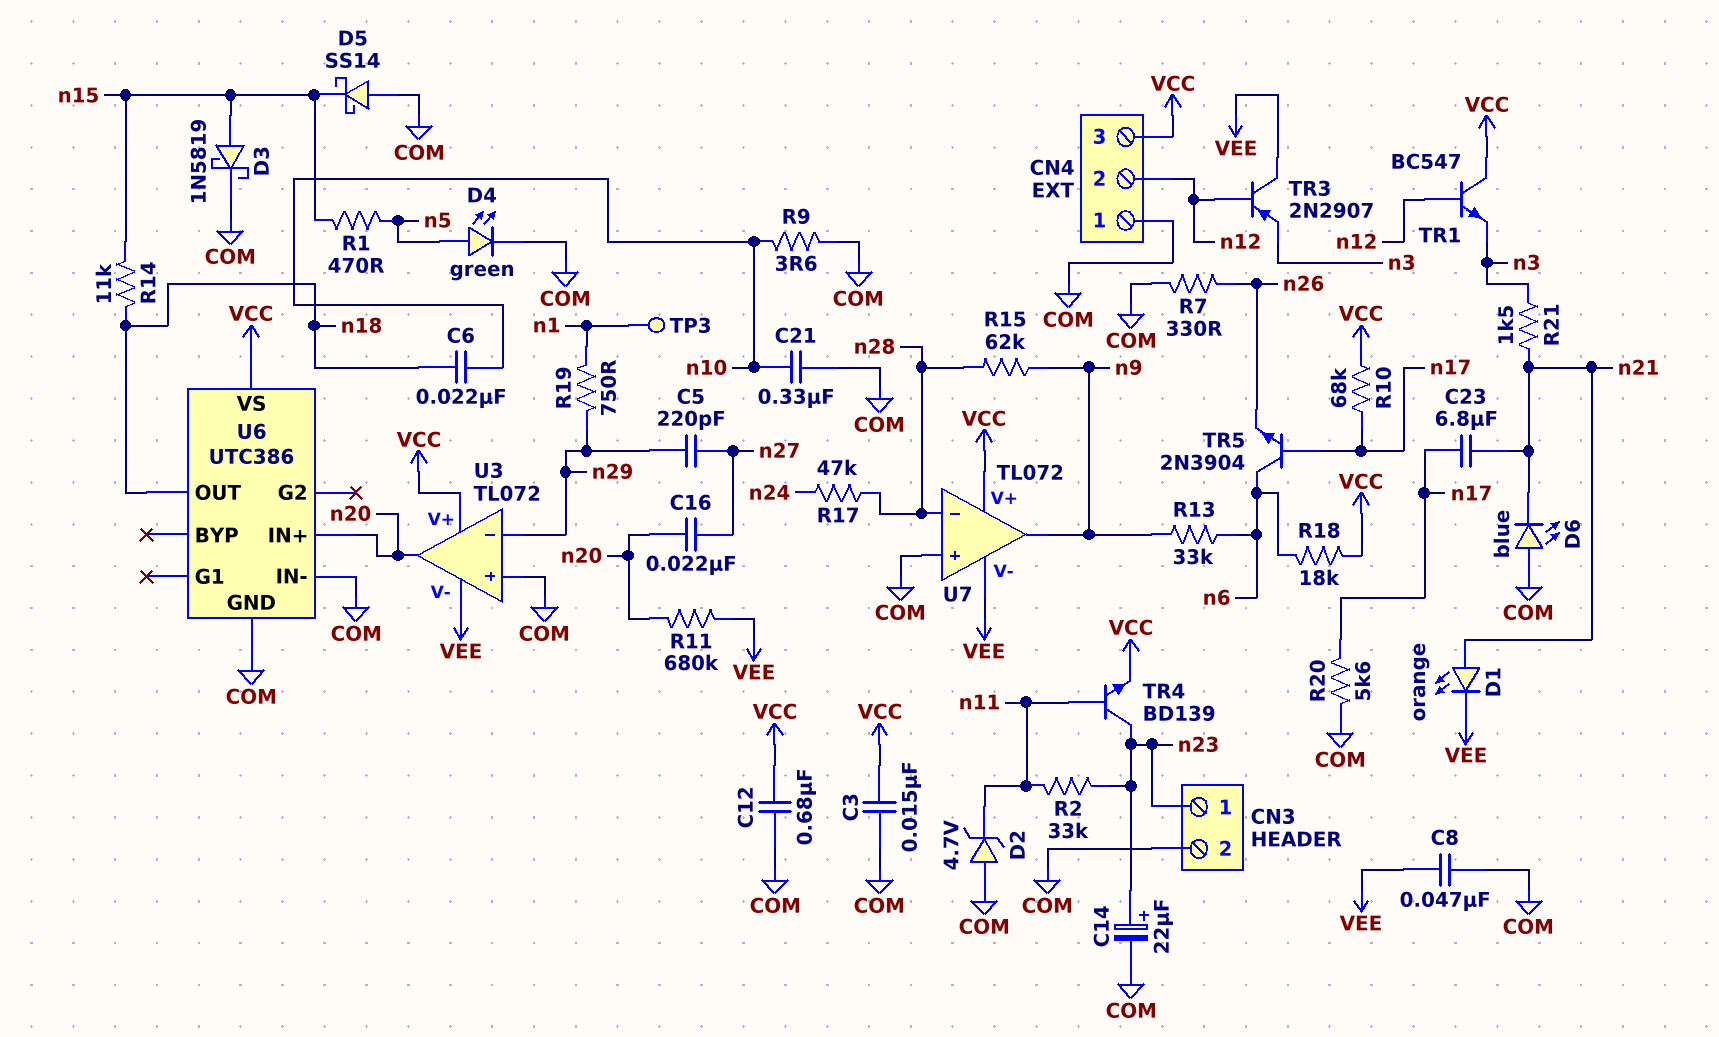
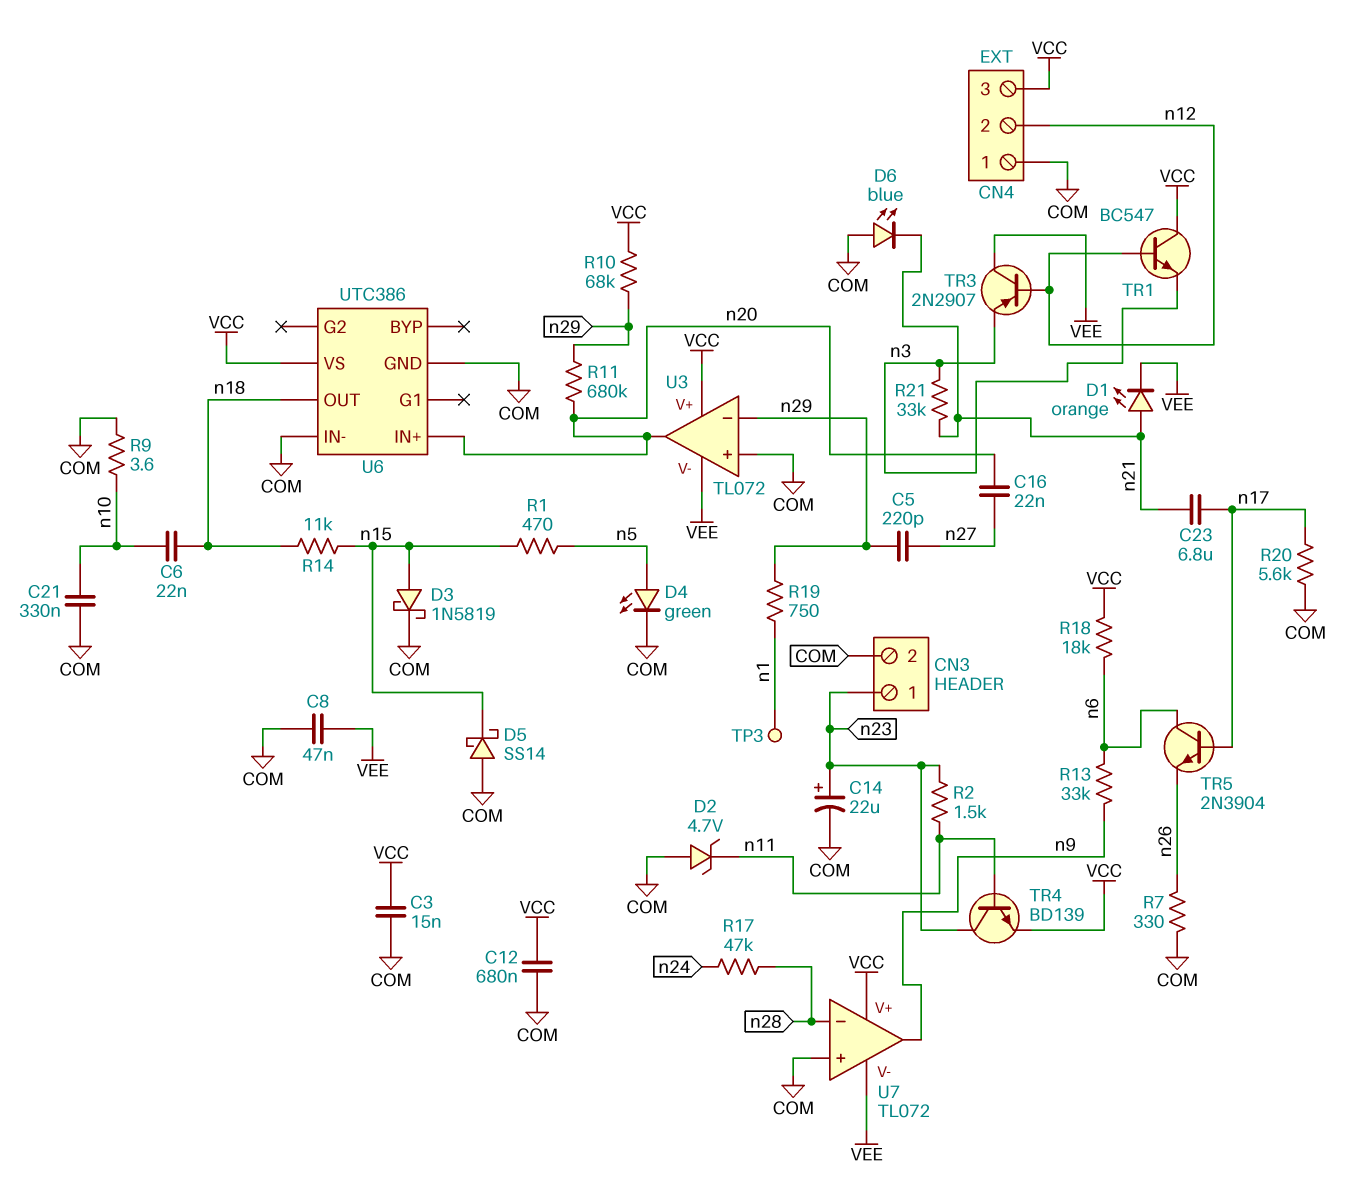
R2: 33k (n11, n23) -> 1.5k (n11, n23)
R10: 68k (VCC, n17) -> 68k (VCC, n29)
R11: 680k (VEE, n20) -> 680k (n20, n29)
R15: 62k (n9, n28) -> none
R21: 1.5k (n3, n21) -> 33k (n3, n21)

